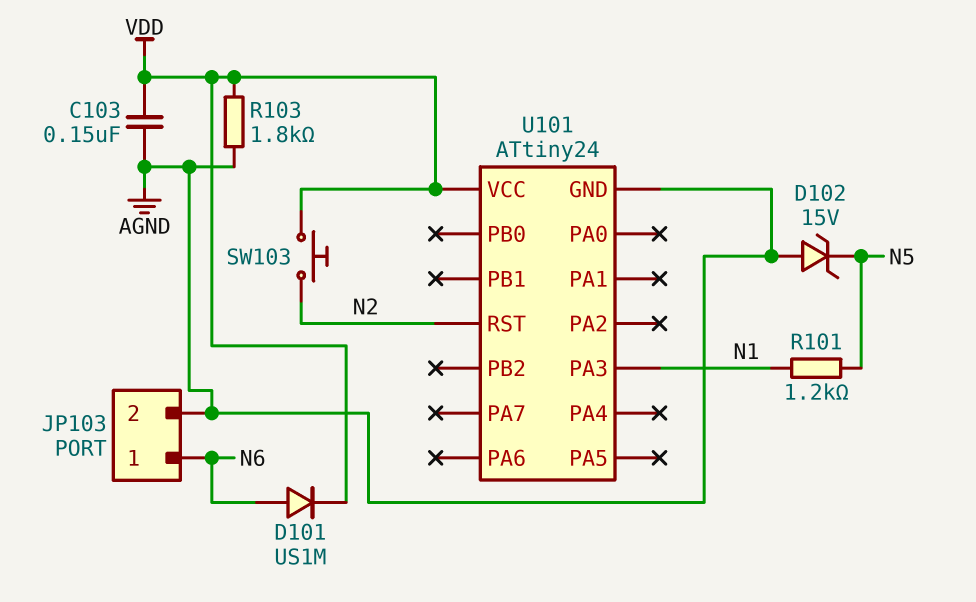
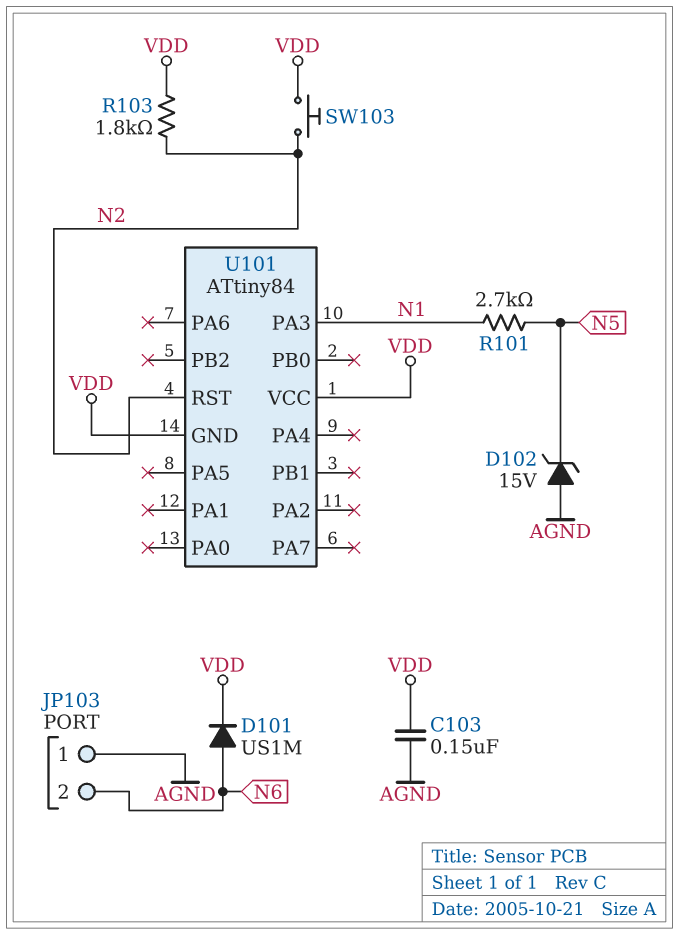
JP103 pin 1: N6 -> AGND
JP103 pin 2: AGND -> N6
R101: 1.2k (N1, N5) -> 2.7k (N1, N5)
R103: 1.8k (AGND, VDD) -> 1.8k (N2, VDD)
U101: ATtiny24 -> ATtiny84
U101 pin GND: AGND -> VDD

